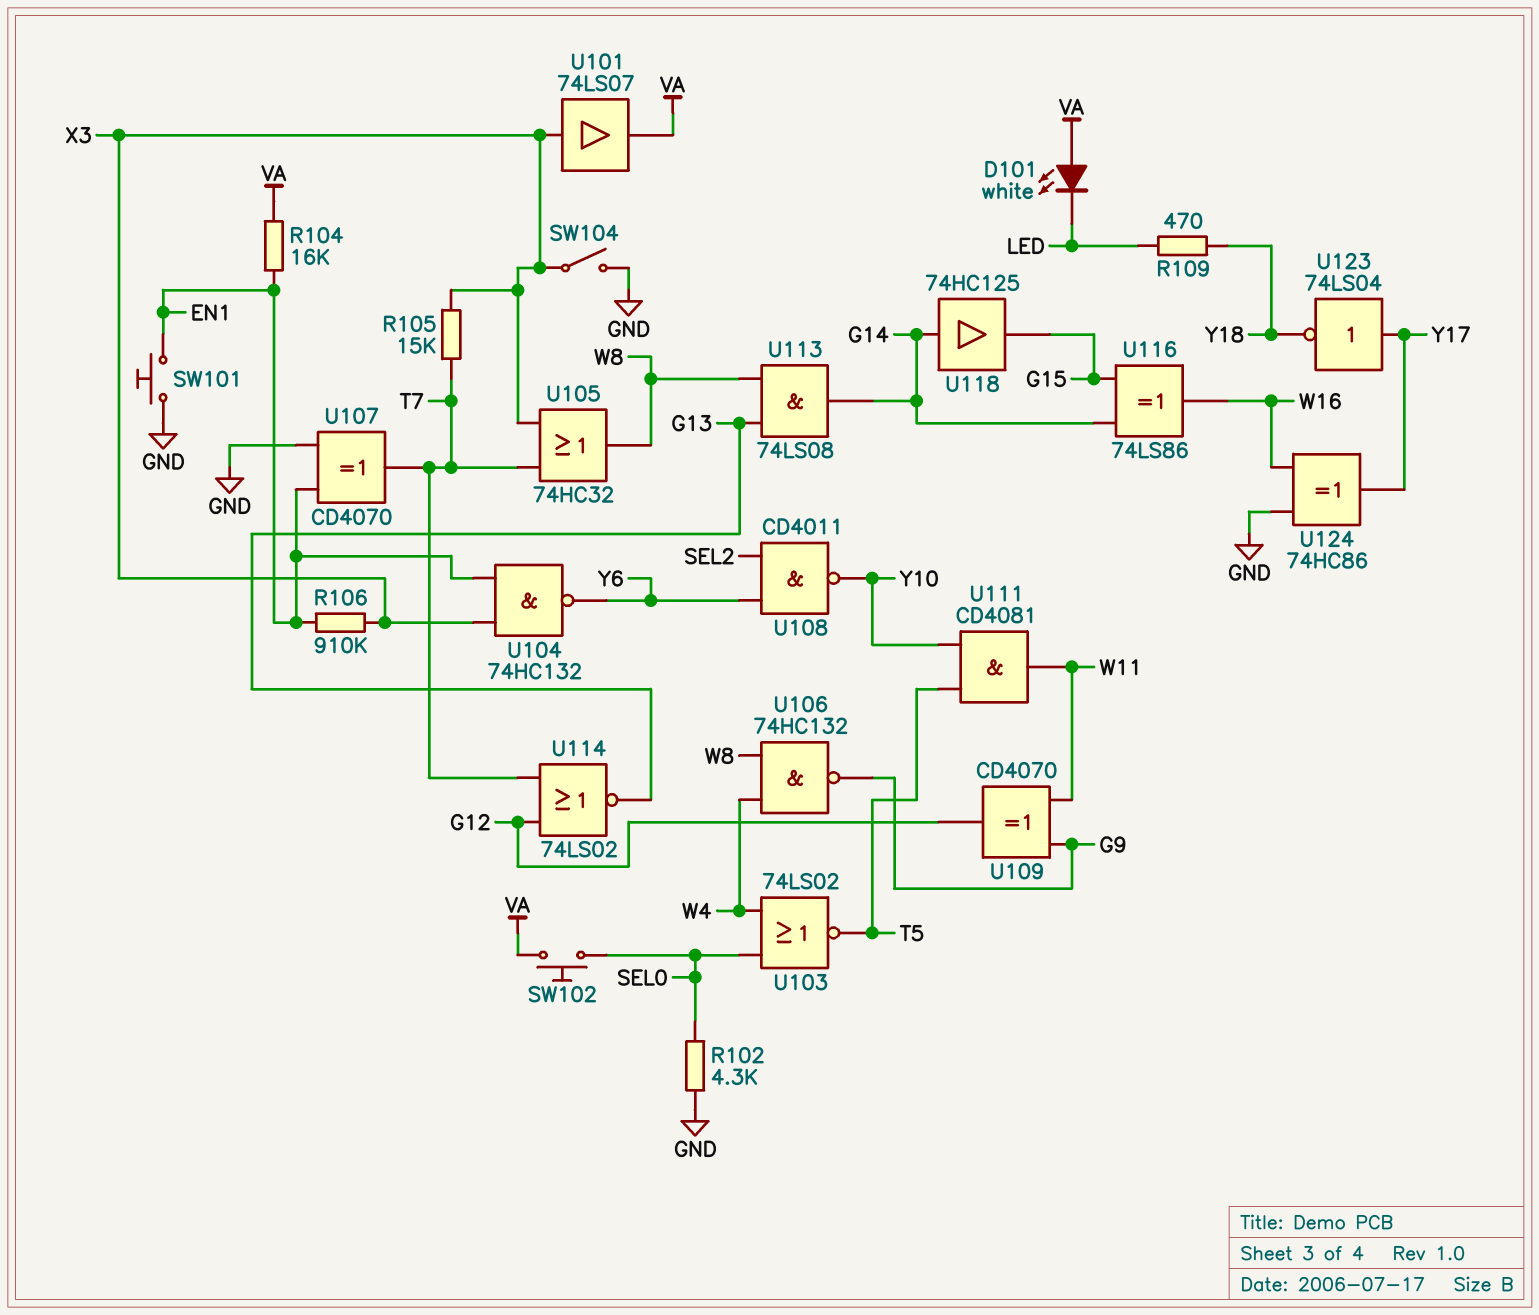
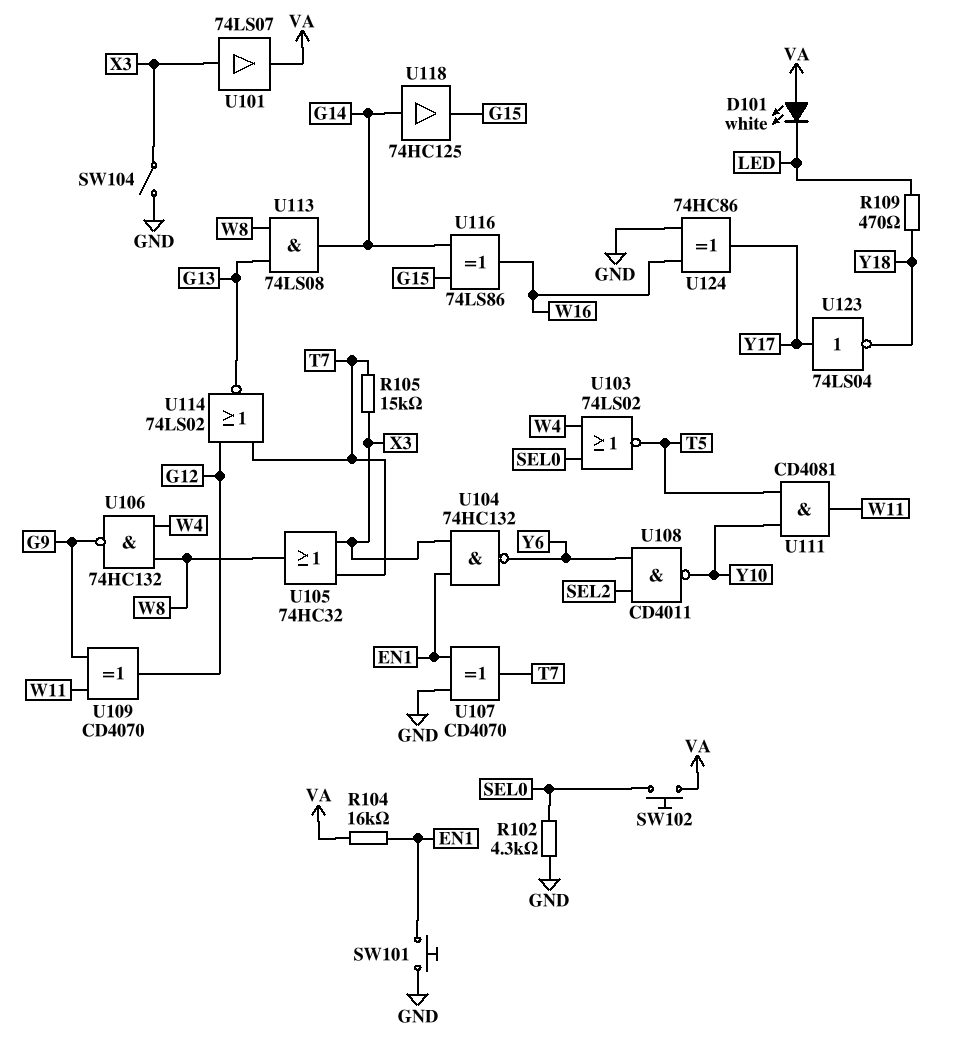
R106: 910k (EN1, X3) -> none

